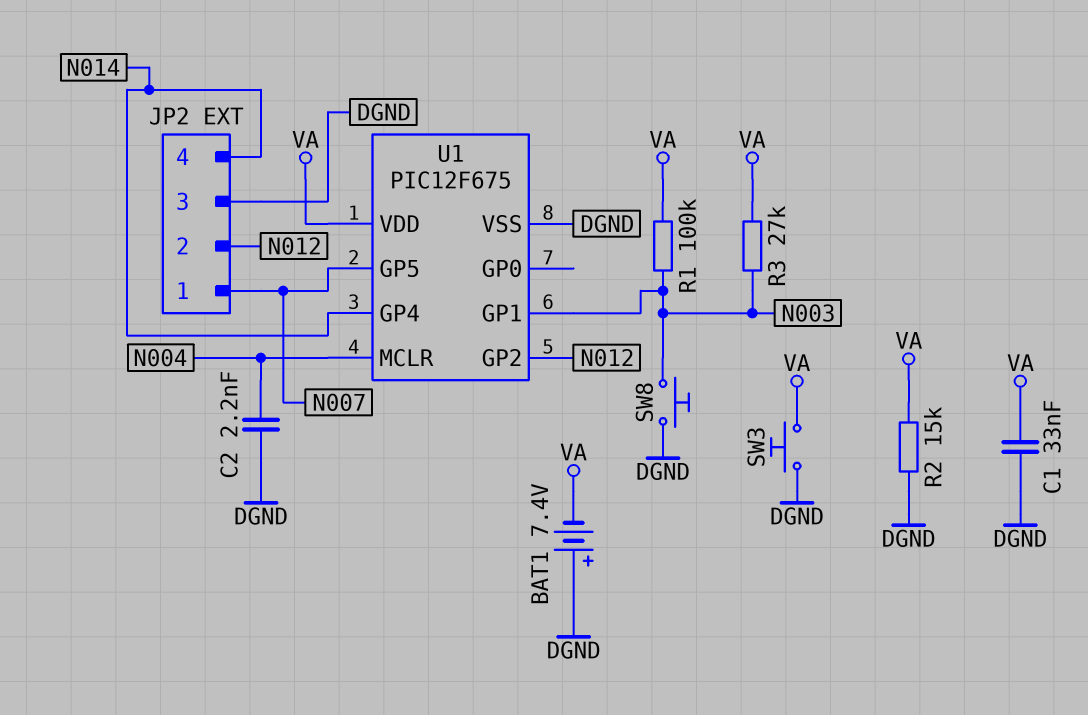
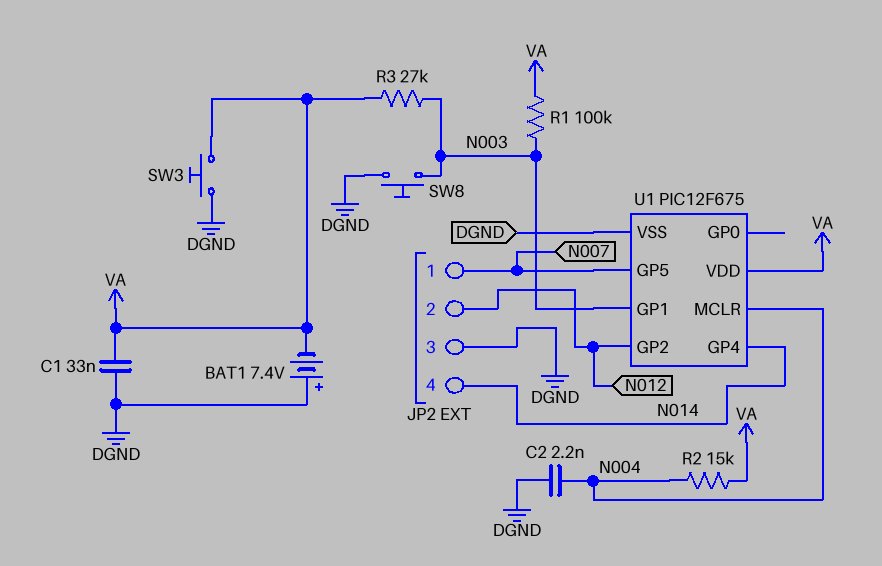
R2: 15k (DGND, VA) -> 15k (N004, VA)

